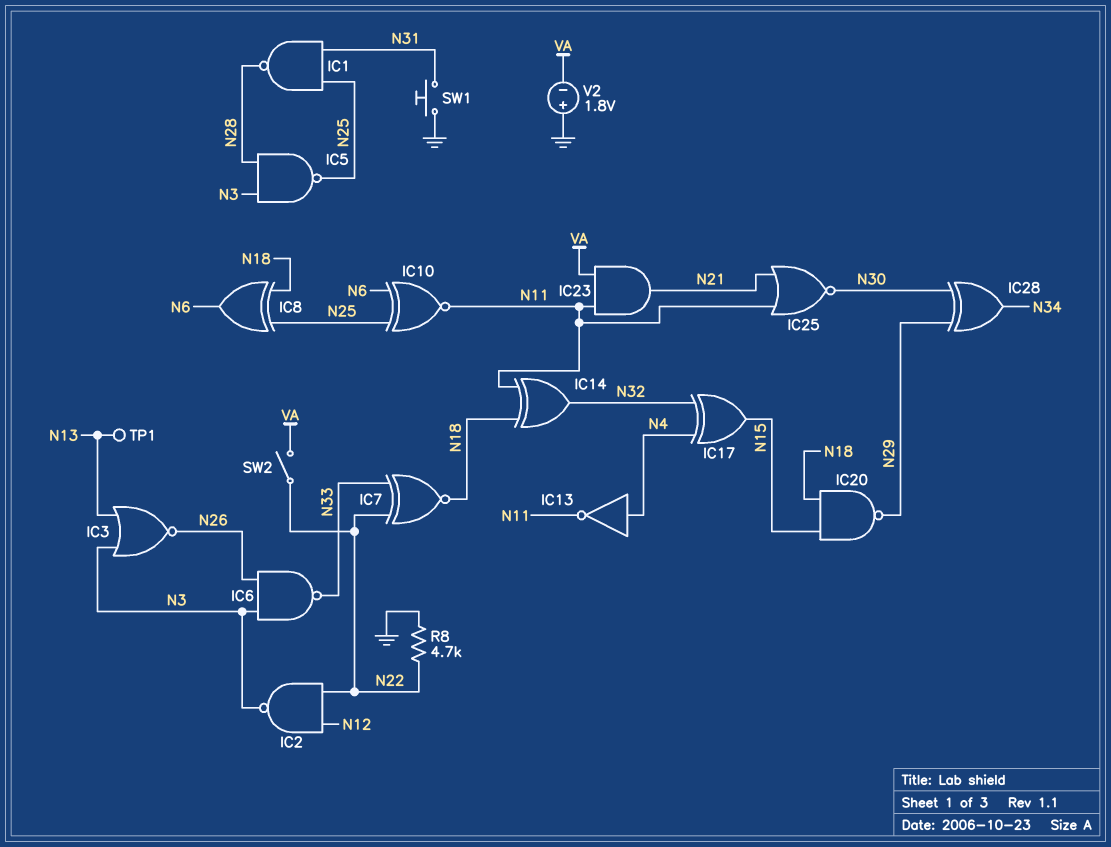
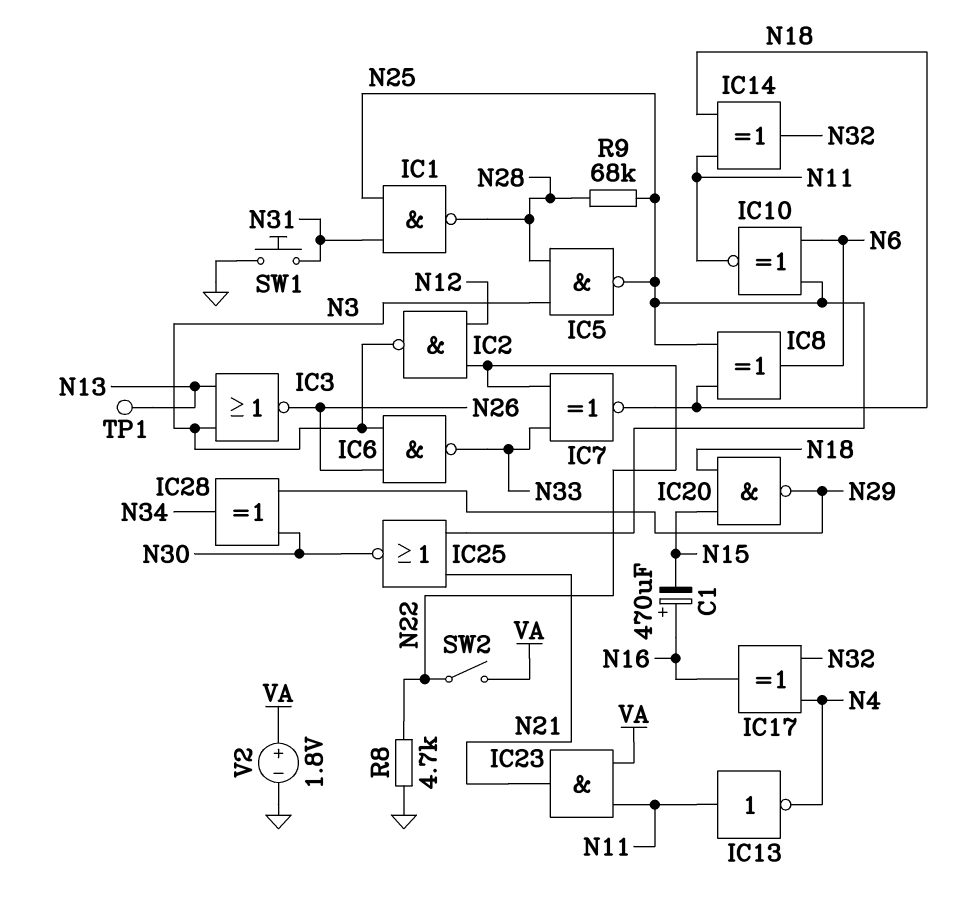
C1: none -> 470uF (plus N16, minus N15)
IC13: NOT (in N4, out N11) -> NOT (in N11, out N4)
IC17: XOR (in N4, in N32, out N15) -> XOR (in N4, in N32, out N16)
IC25: NOR (in N11, in N21, out N30) -> NOR (in N21, in N25, out N30)
R9: none -> 68k (N25, N28)
V2: 1.8V (plus GND, minus VA) -> 1.8V (plus VA, minus GND)

